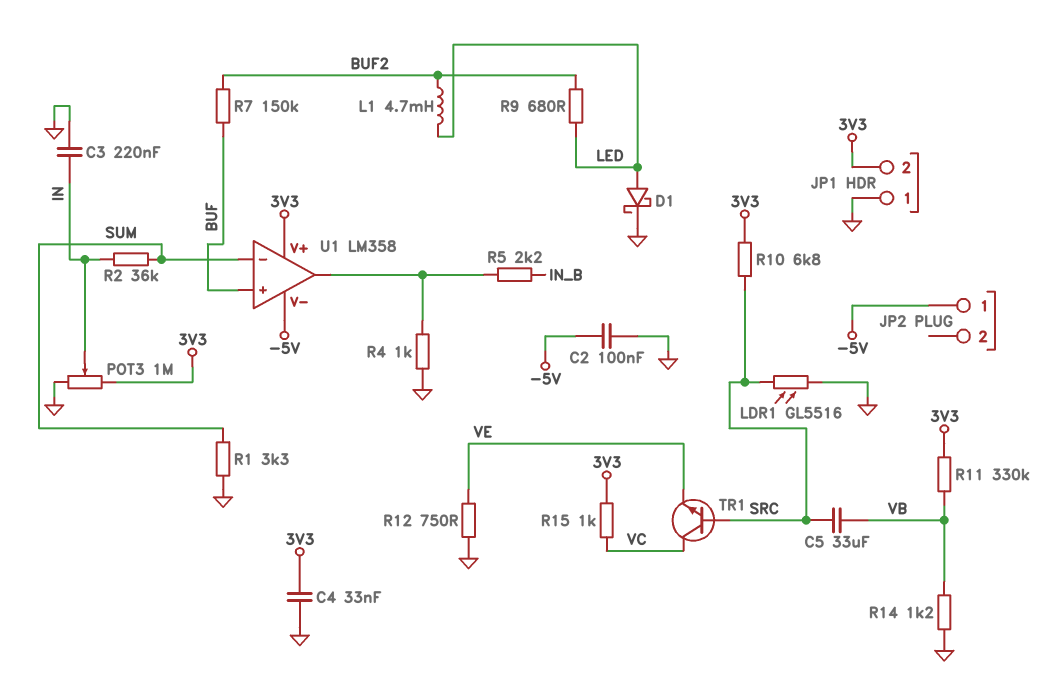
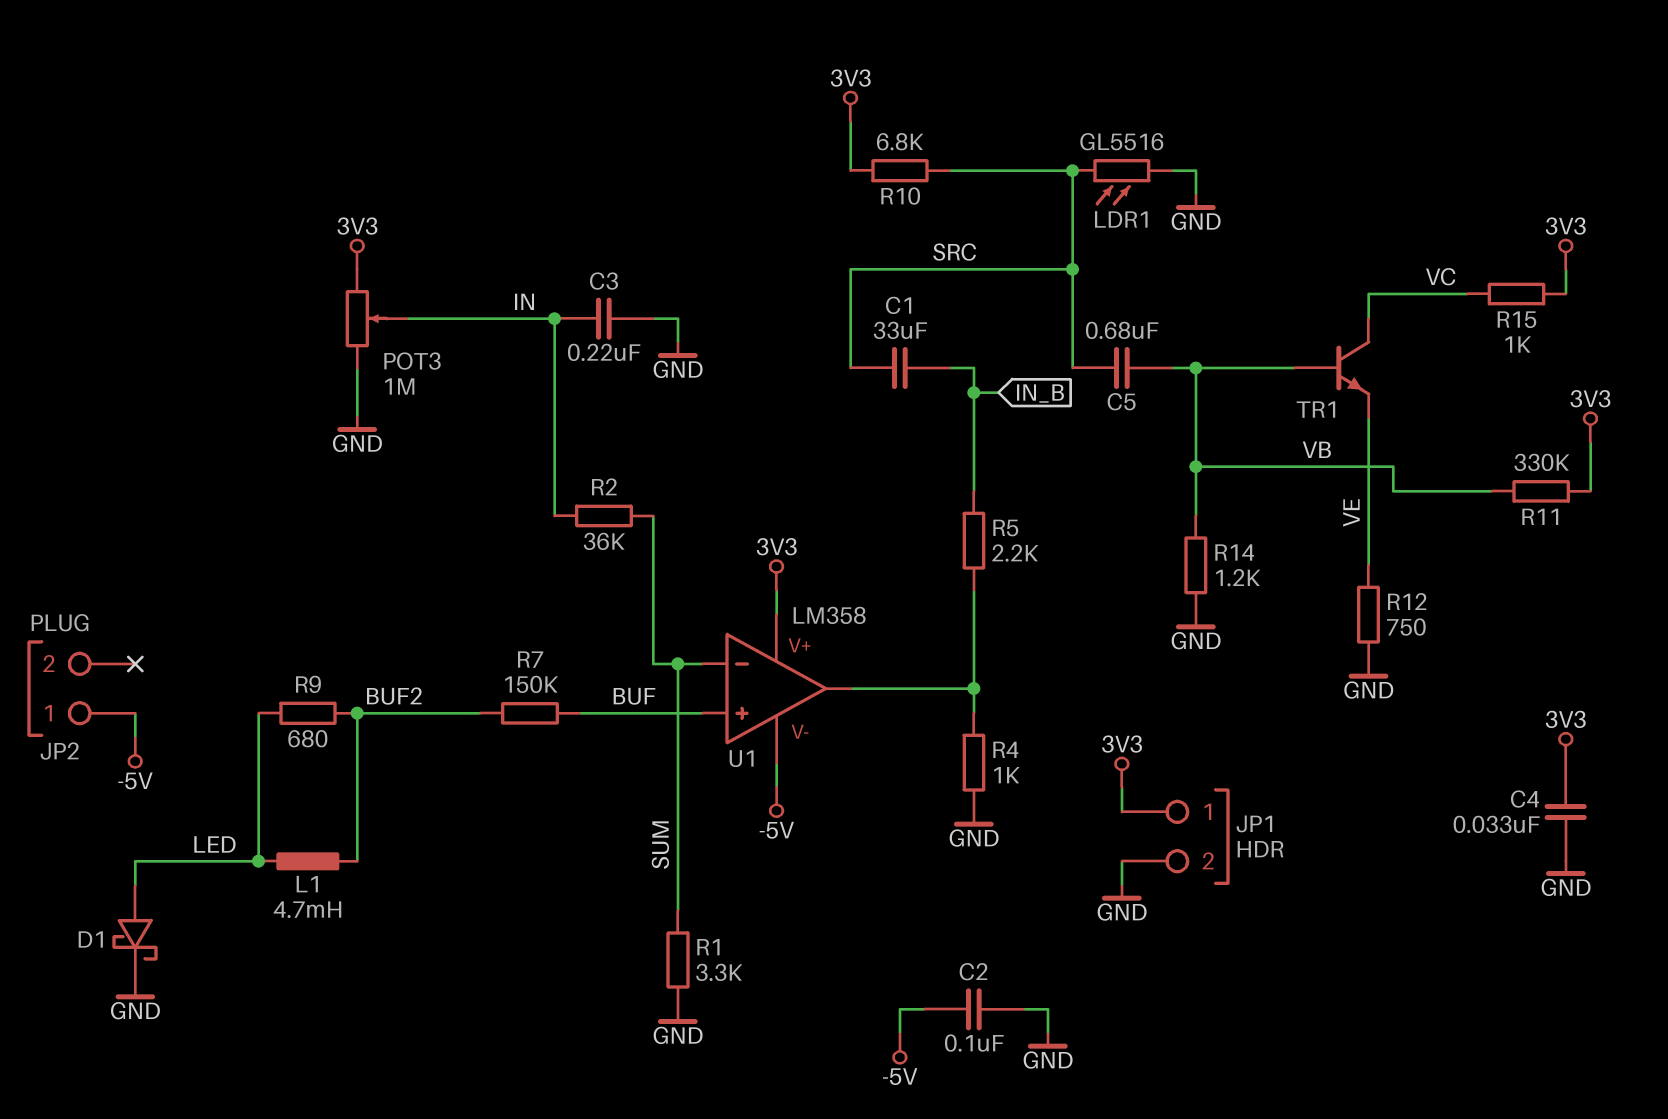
C1: none -> 33uF (IN_B, SRC)
C5: 33uF (SRC, VB) -> 680nF (SRC, VB)
JP1 pin 1: GND -> 3V3
JP1 pin 2: 3V3 -> GND
TR1: NPN (B SRC, C VC, E VE) -> NPN (B VB, C VC, E VE)

